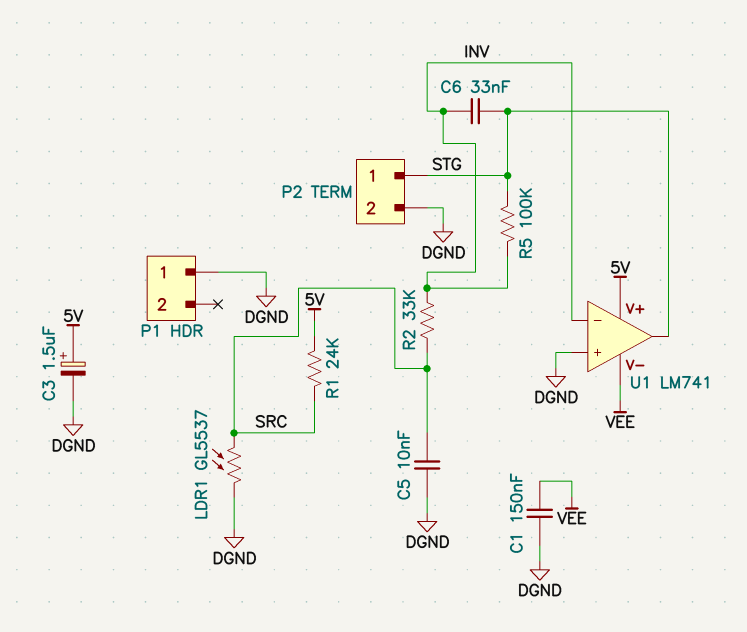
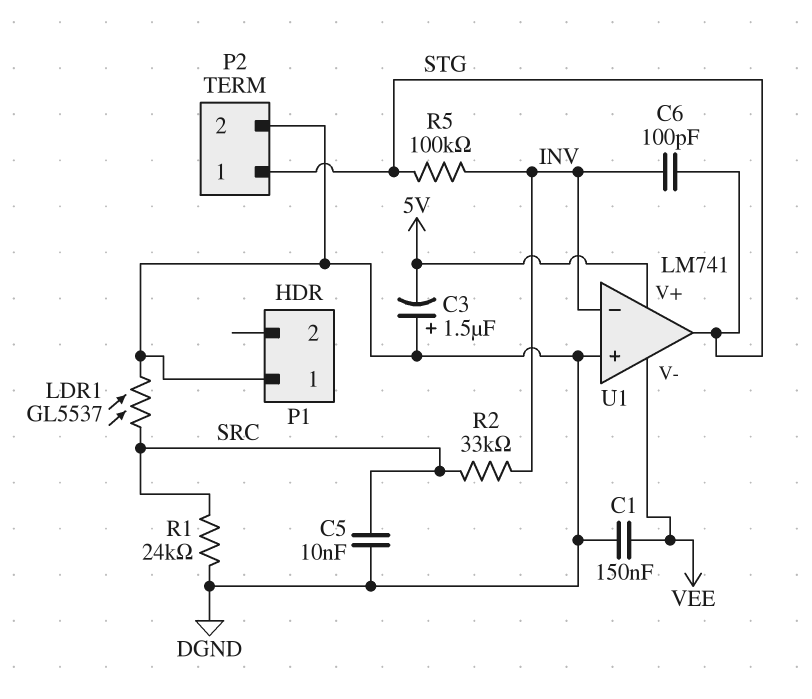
C3: 1.5uF (plus 5V, minus DGND) -> 1.5uF (plus DGND, minus 5V)
C6: 33nF (INV, STG) -> 100pF (INV, STG)
R1: 24k (5V, SRC) -> 24k (DGND, SRC)

